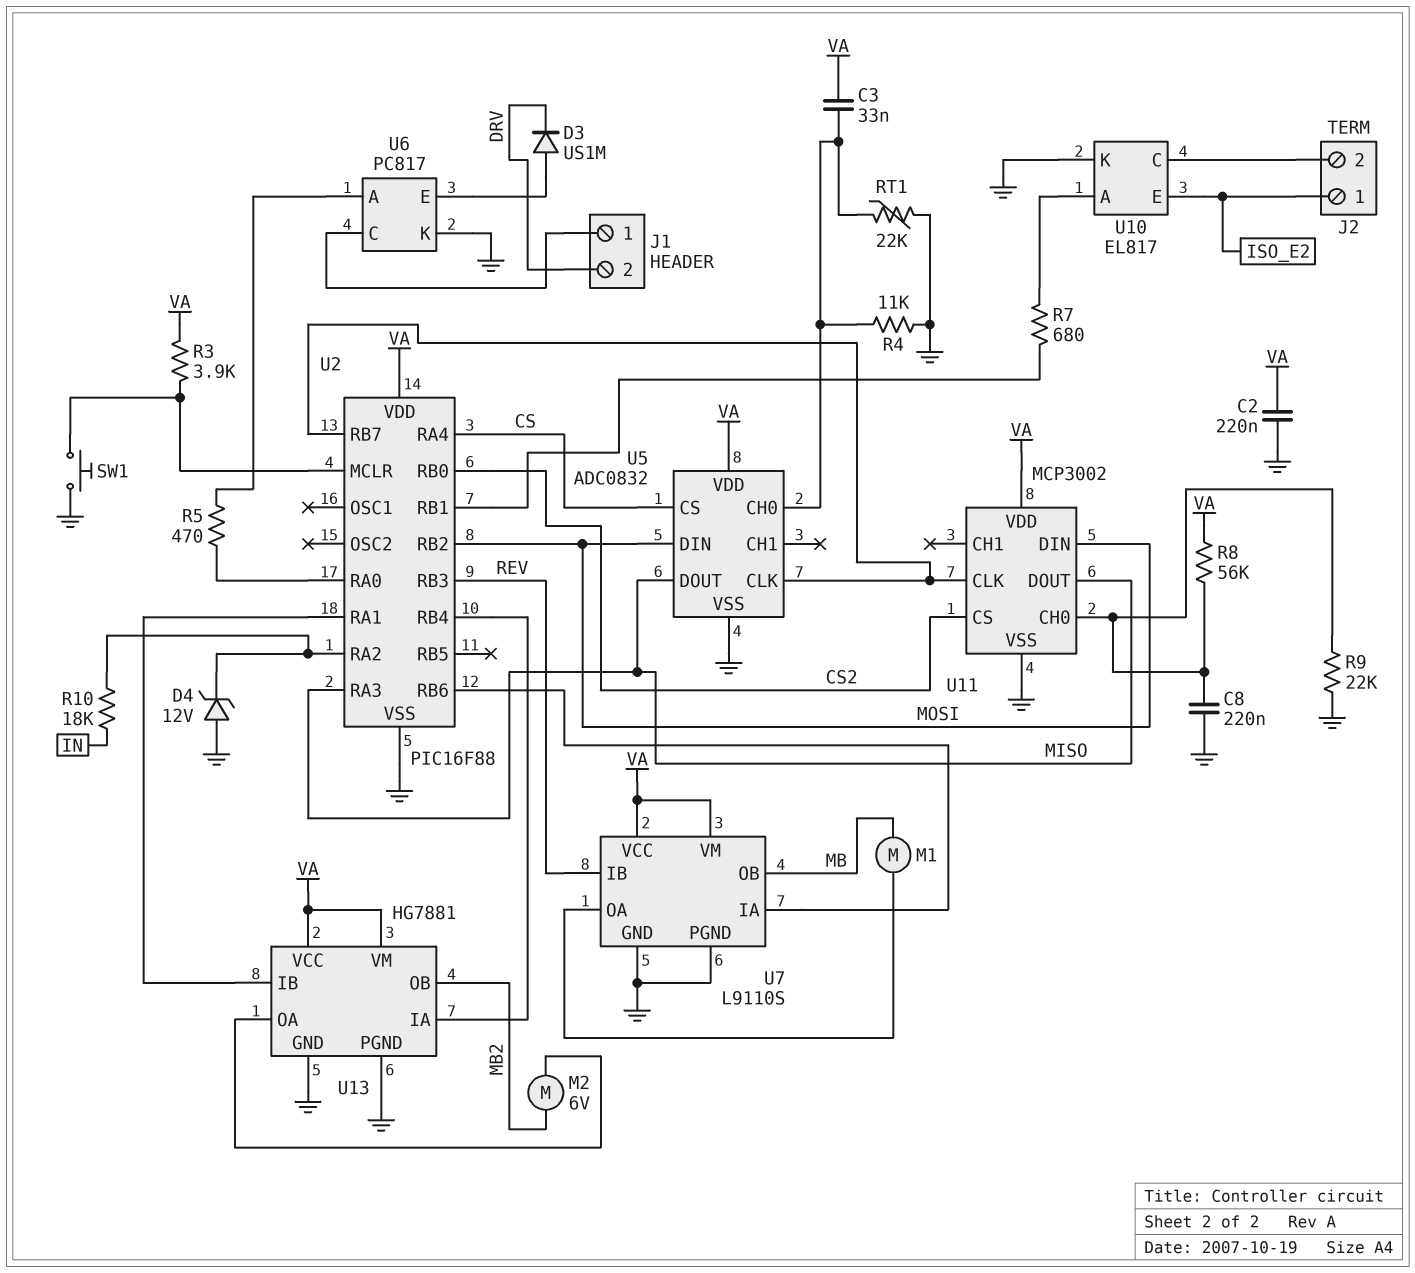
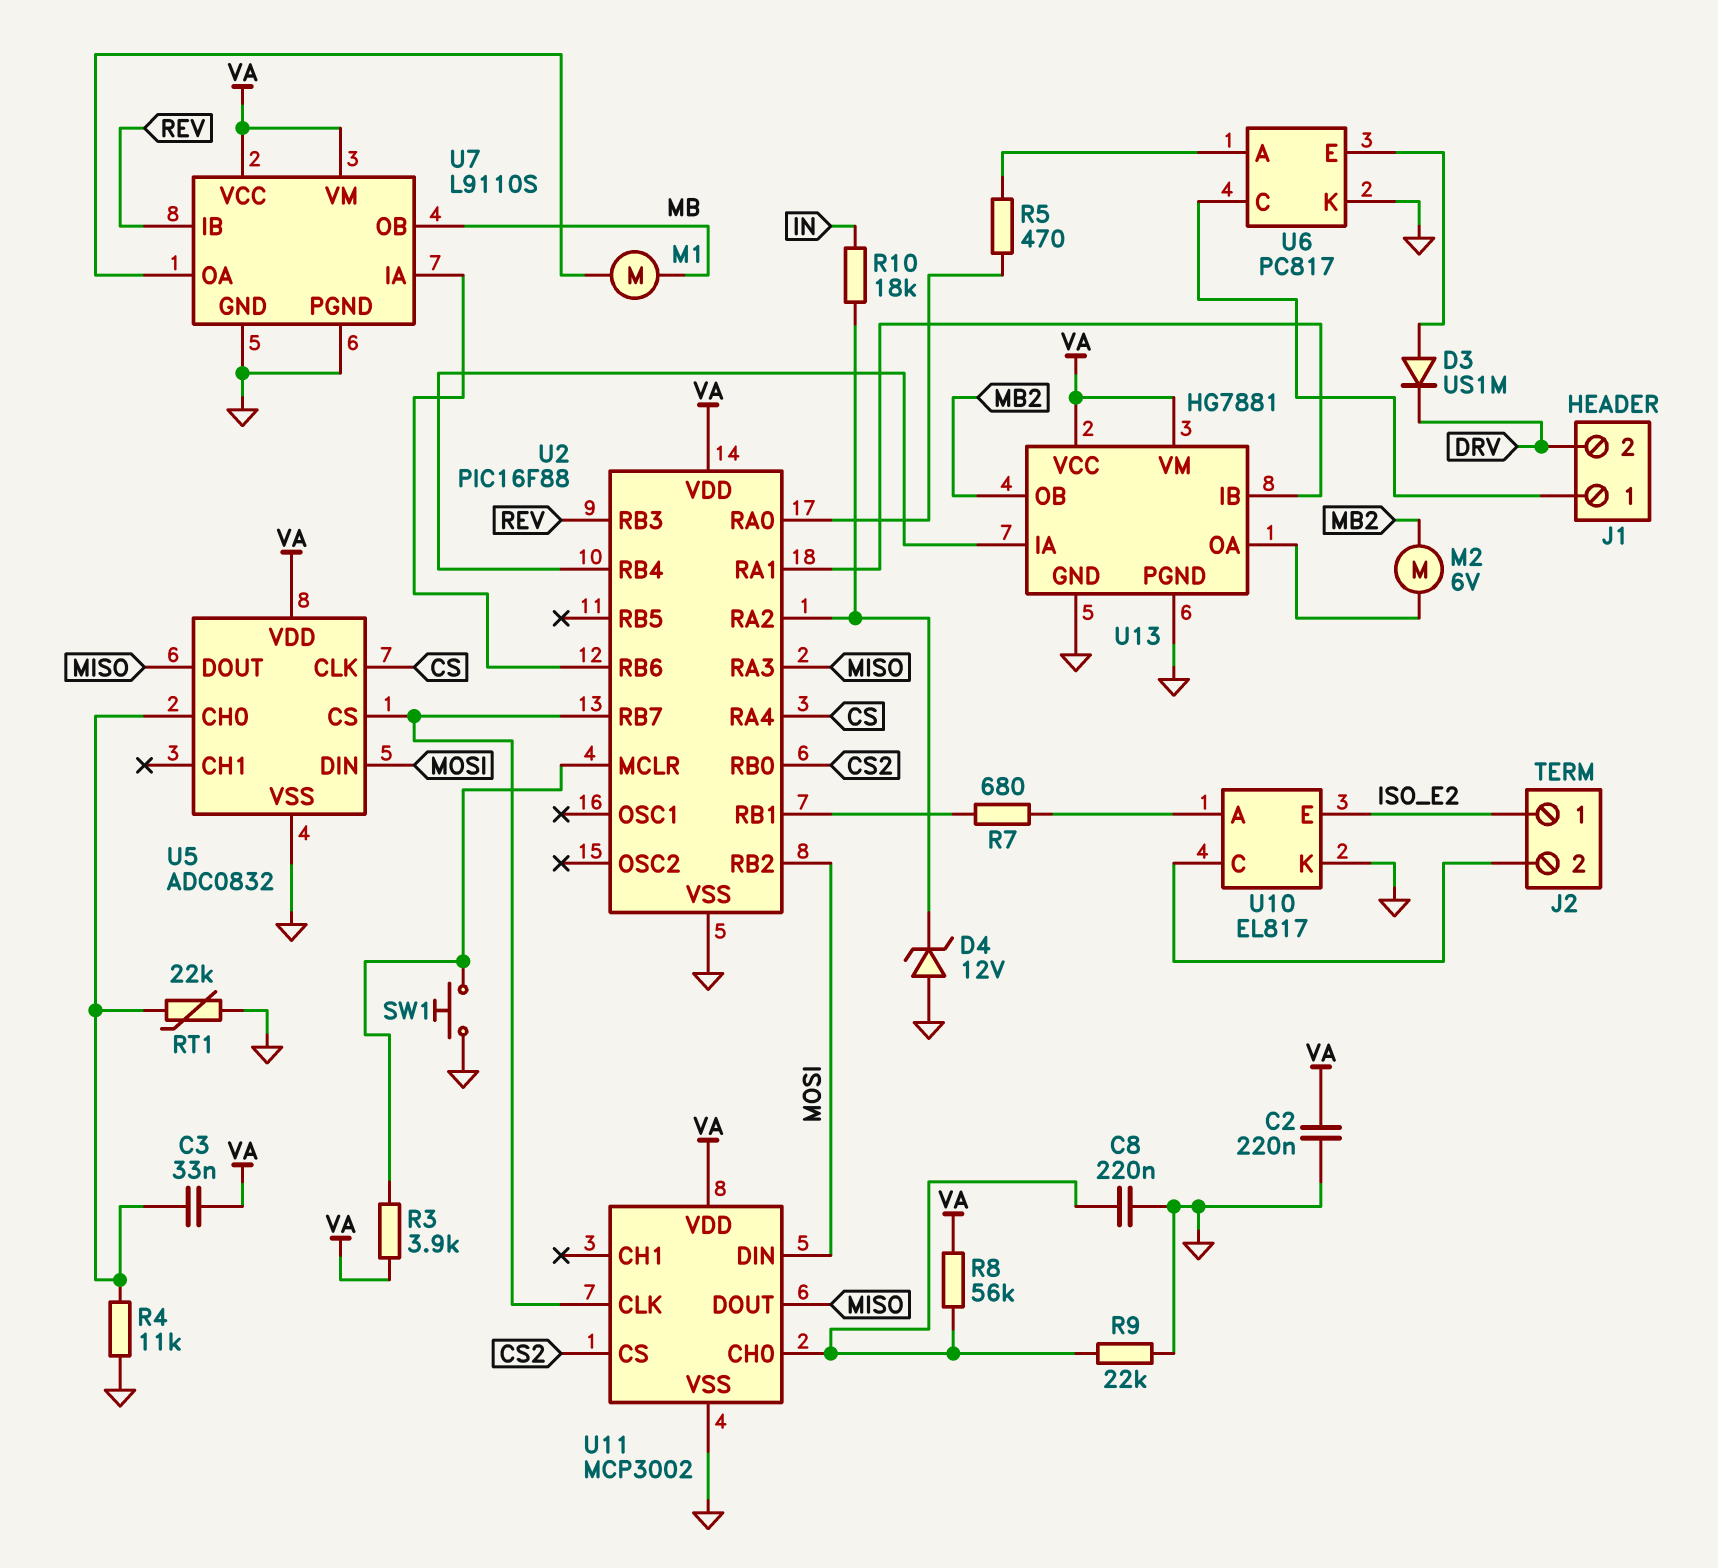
U5 pin CLK: U2/RB7 -> CS
U5 pin CS: CS -> U2/RB7

